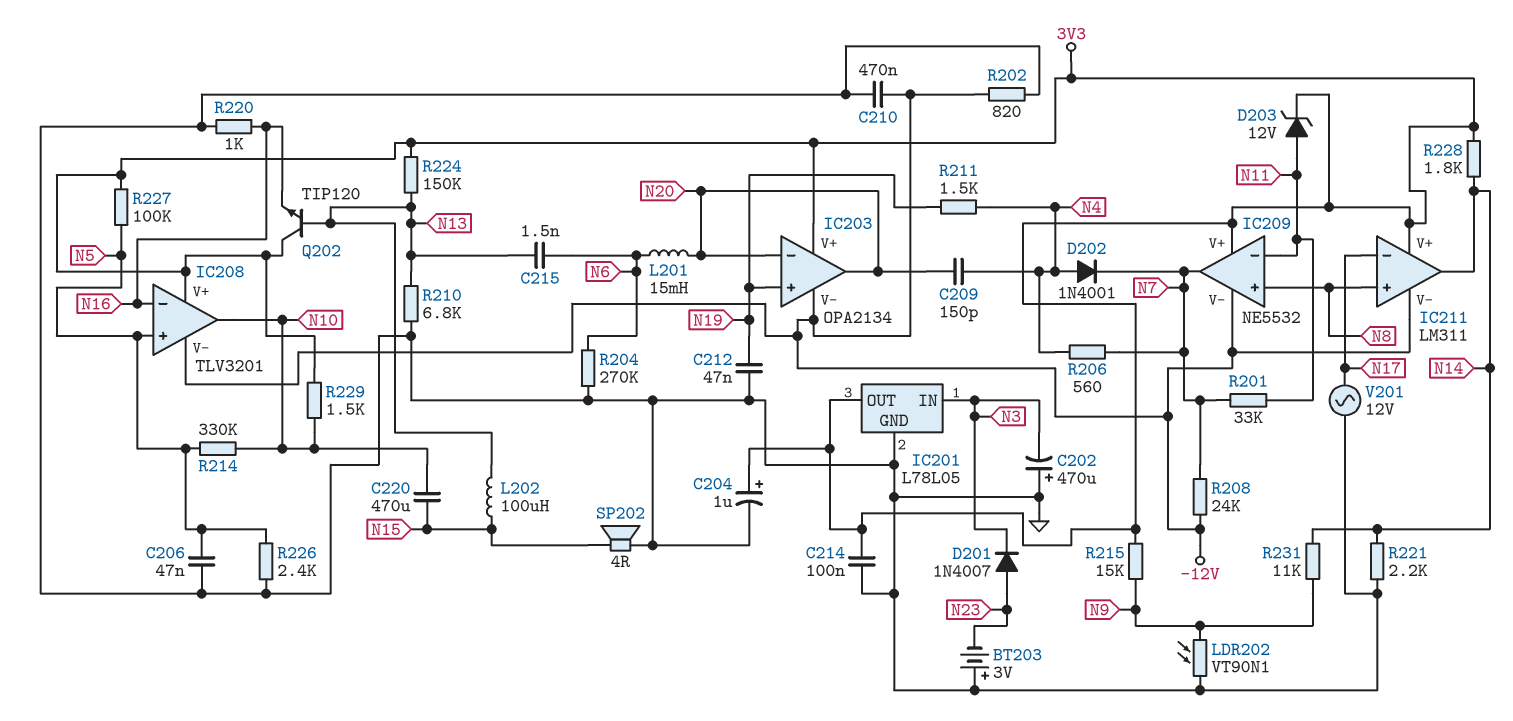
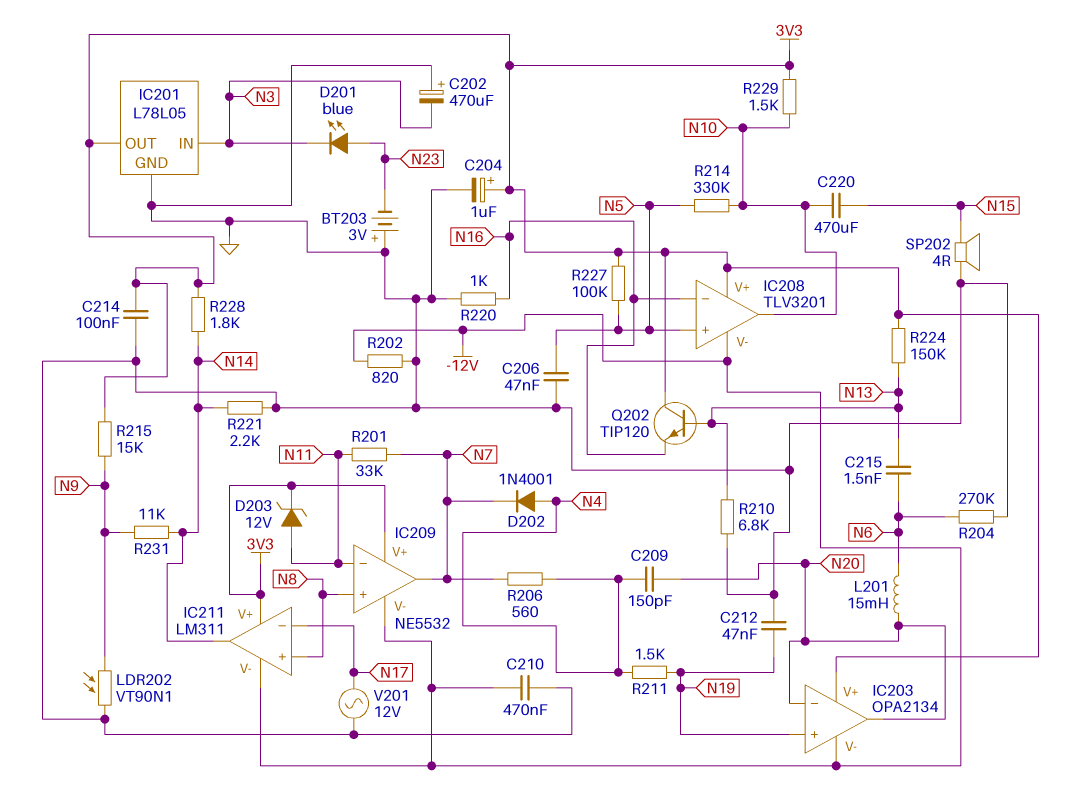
D201: diode 1N4007 (A N23, K N3) -> LED blue (A N23, K N3)
L202: 100uH (N13, N15) -> none
R208: 24k (-12V, N7) -> none
R226: 2.4k (GND, N5) -> none

